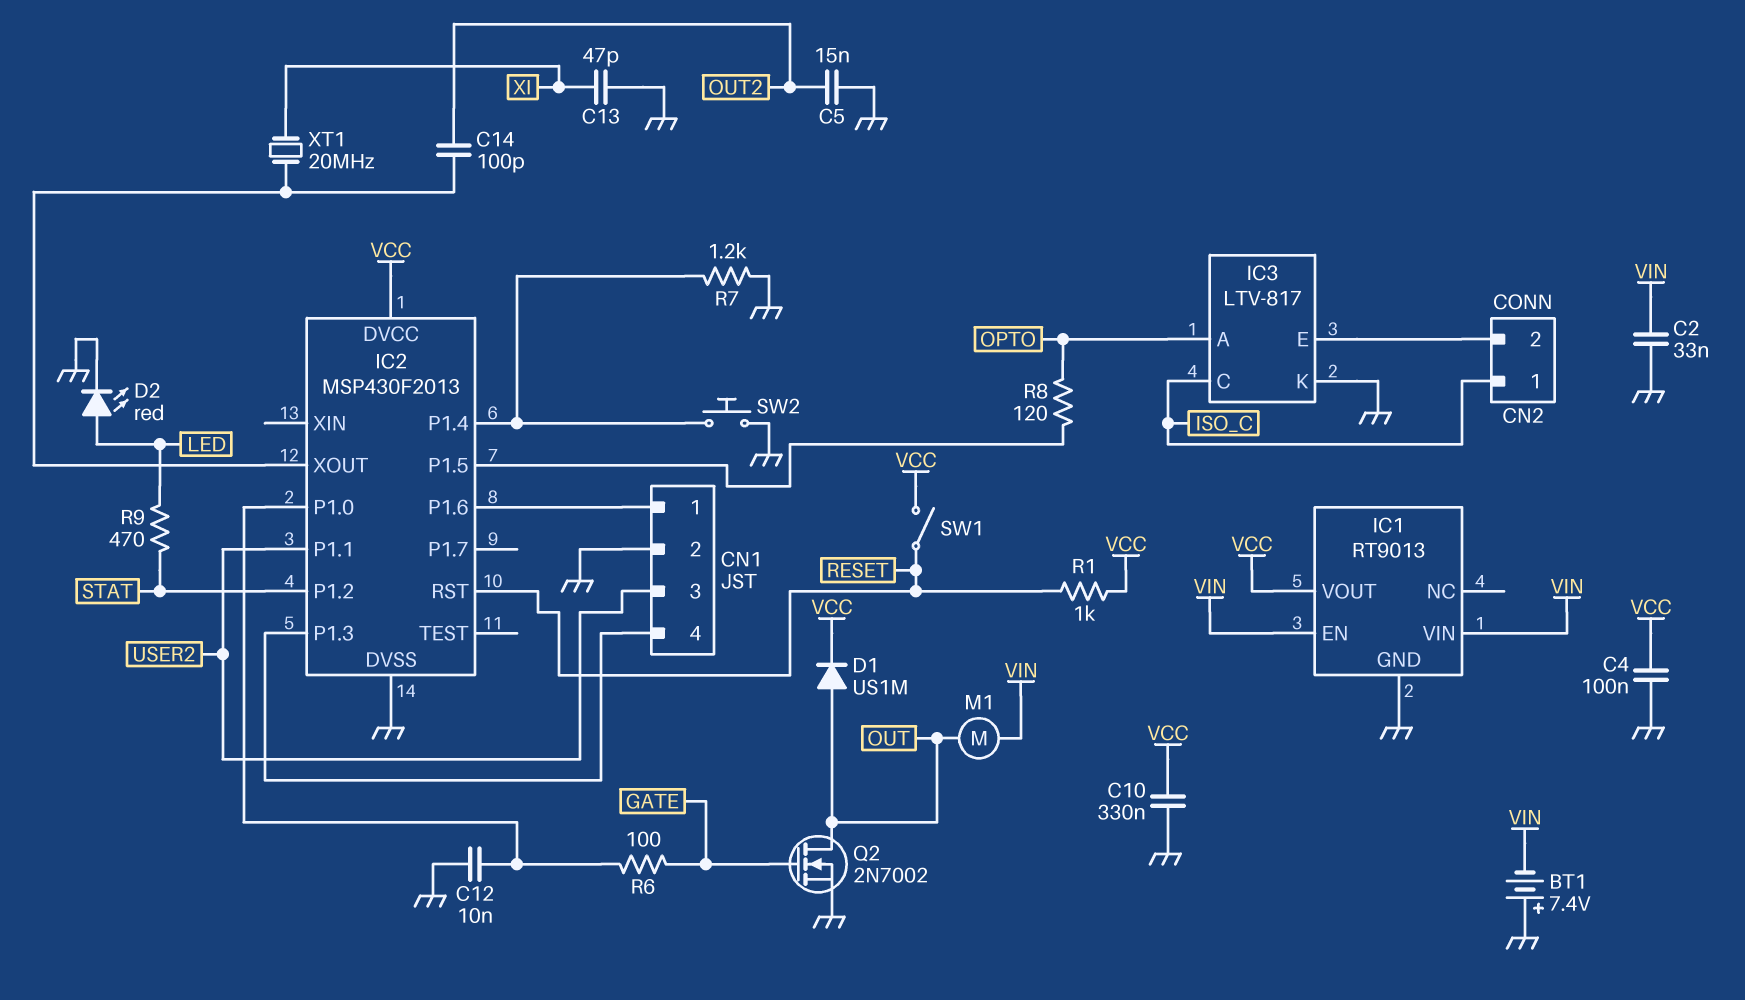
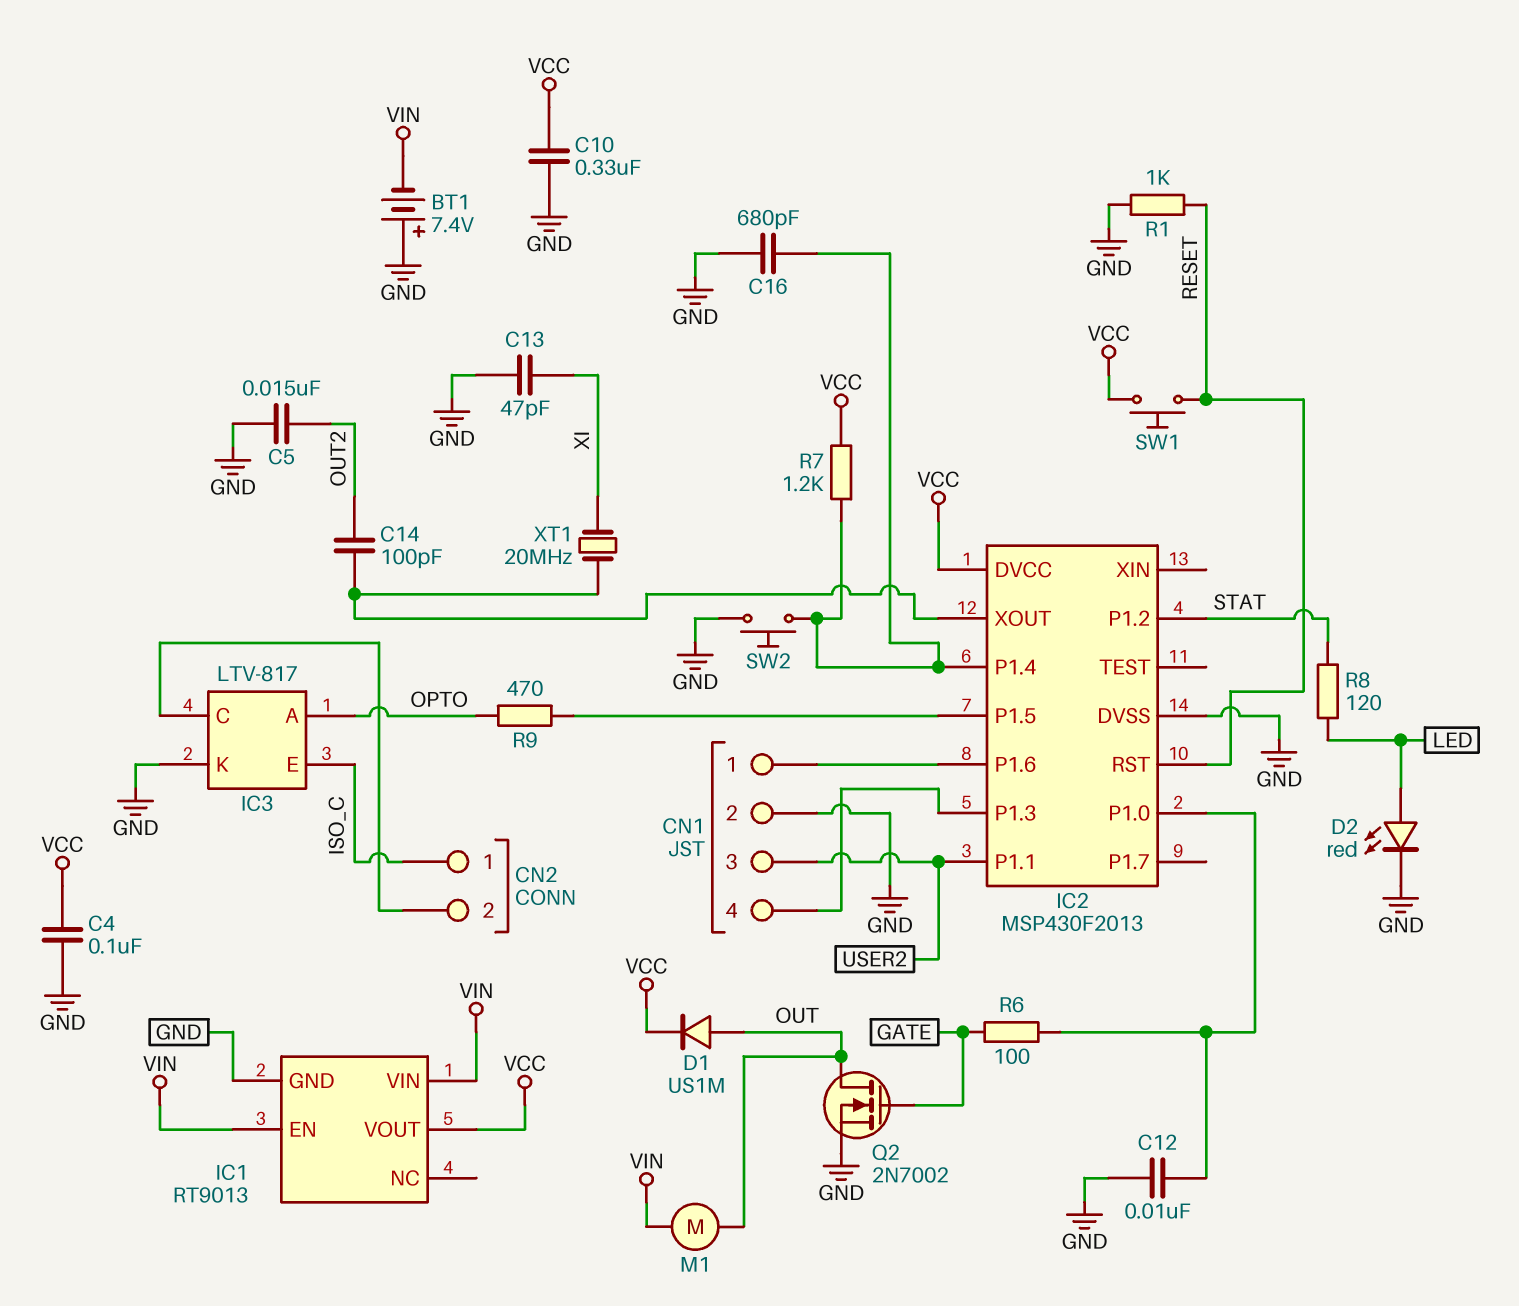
C2: 33nF (GND, VIN) -> none
C16: none -> 680pF (GND, IC2/P1.4)
IC3 pin C: ISO_C -> CN2/2
IC3 pin E: CN2/2 -> ISO_C
R1: 1k (RESET, VCC) -> 1k (GND, RESET)
R7: 1.2k (GND, IC2/P1.4) -> 1.2k (IC2/P1.4, VCC)
R8: 120 (IC2/P1.5, OPTO) -> 120 (LED, STAT)
R9: 470 (LED, STAT) -> 470 (IC2/P1.5, OPTO)
SW1: switch (RESET, VCC) -> button (RESET, VCC)

